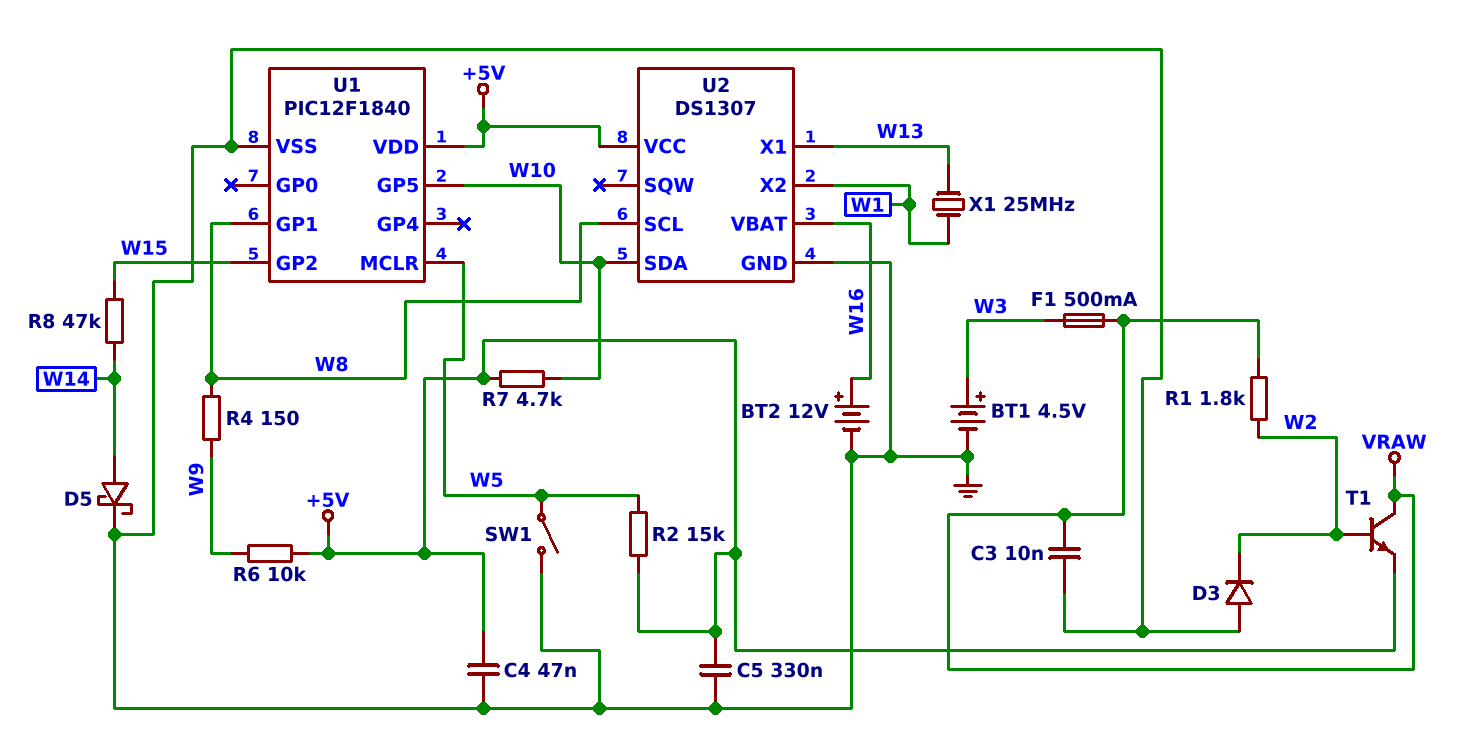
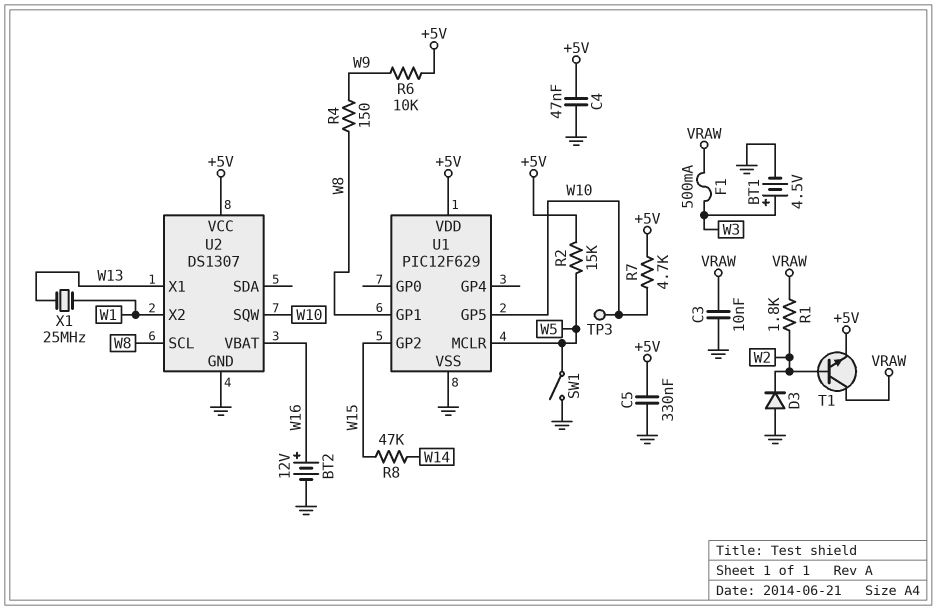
D5: schottky (A W14, K GND) -> none
TP3: none -> test point (W10)
U1: PIC12F1840 -> PIC12F629
U2 pin SDA: W10 -> none
U2 pin SQW: none -> W10

